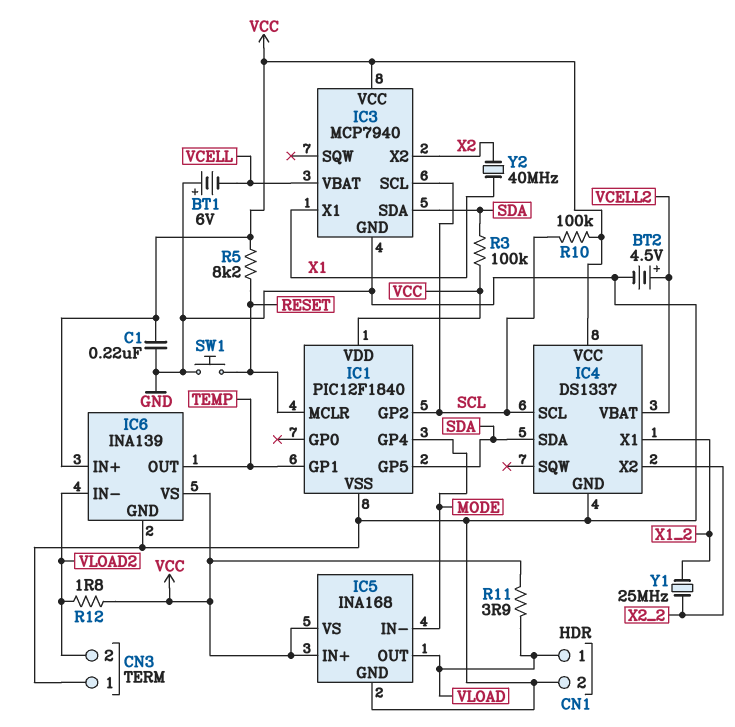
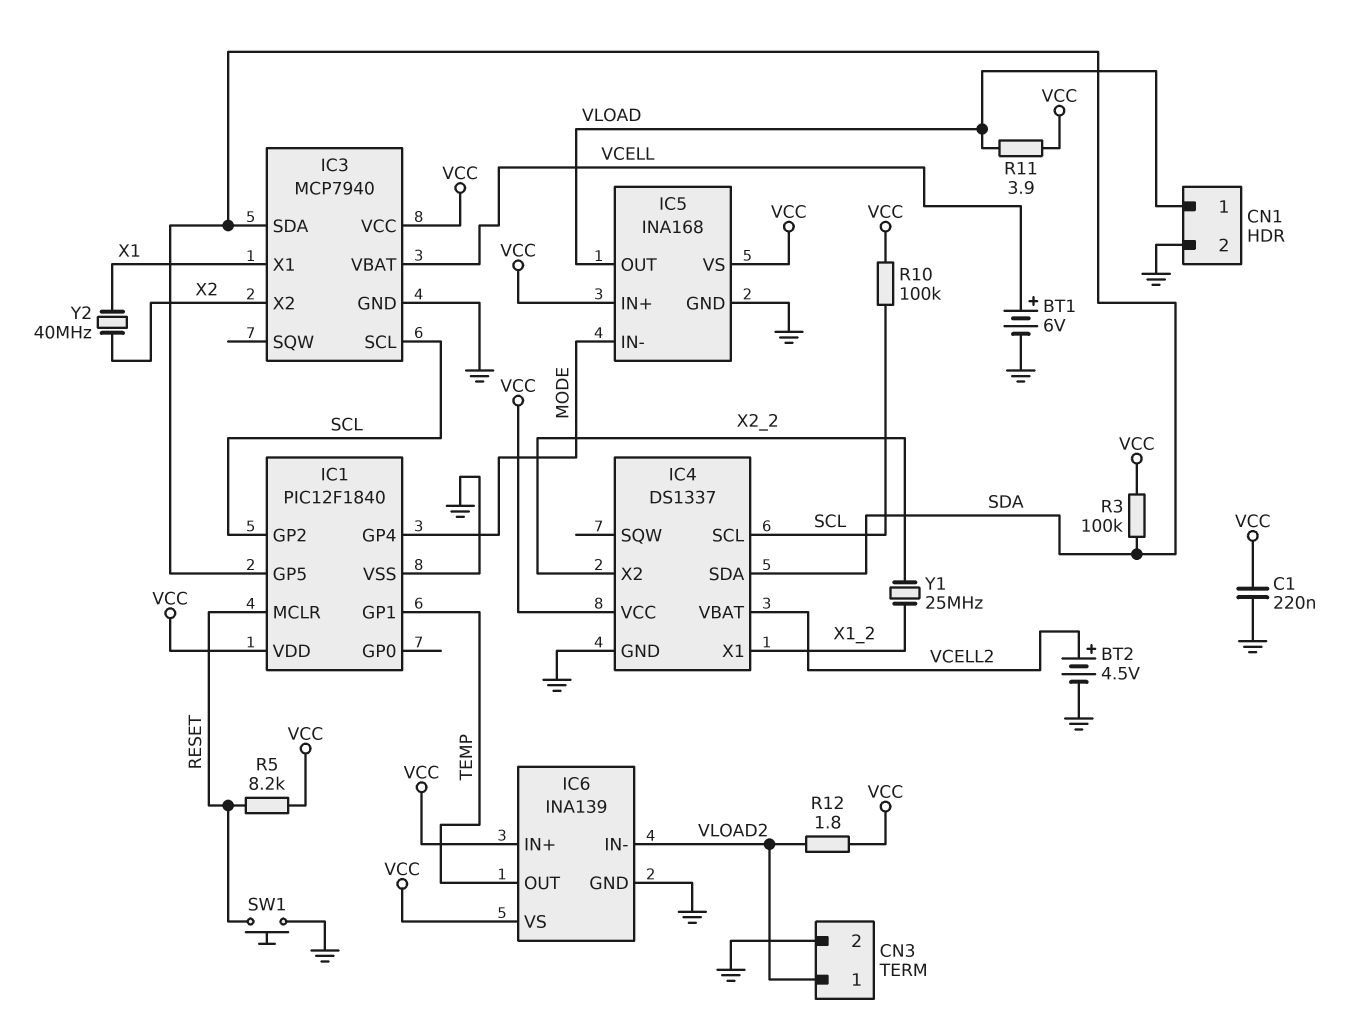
BT1: 6V (plus GND, minus VCELL) -> 6V (plus VCELL, minus GND)
CN3 pin 1: GND -> VLOAD2
CN3 pin 2: VLOAD2 -> GND

